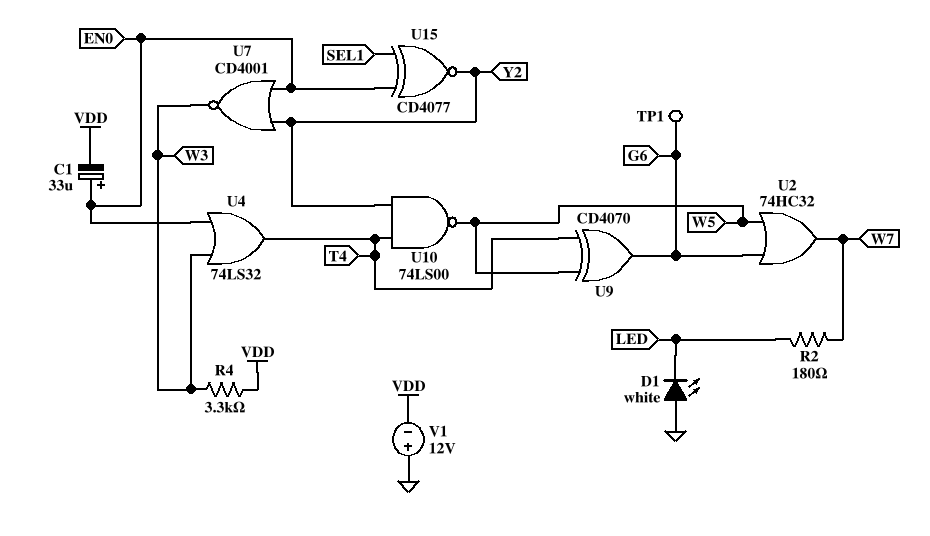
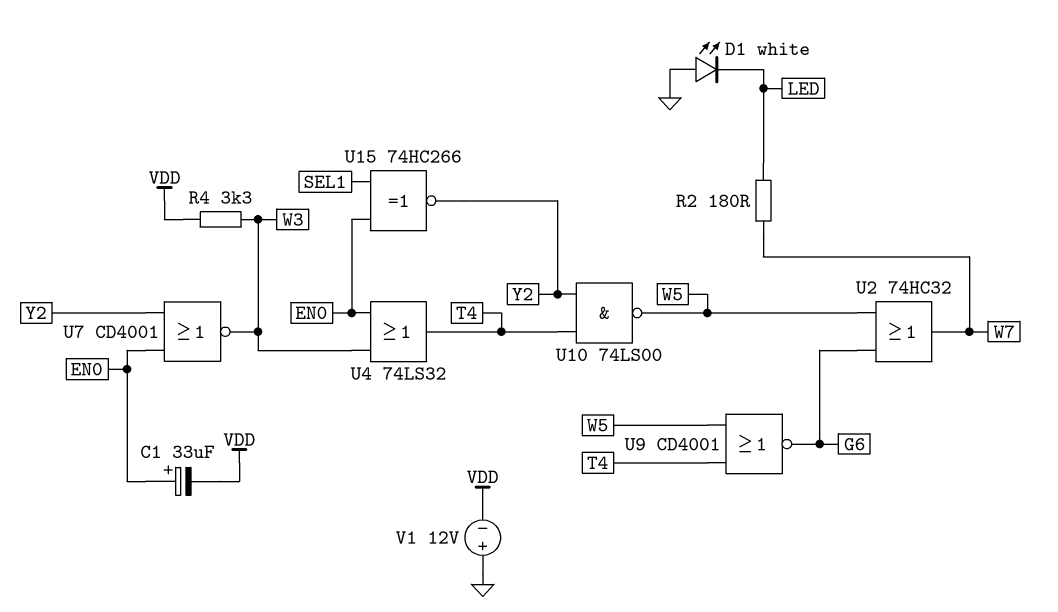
TP1: test point (G6) -> none
U9: XOR CD4070 (in T4, in W5, out G6) -> NOR CD4001 (in T4, in W5, out G6)
U15: XNOR CD4077 (in EN0, in SEL1, out Y2) -> XNOR 74HC266 (in EN0, in SEL1, out Y2)

